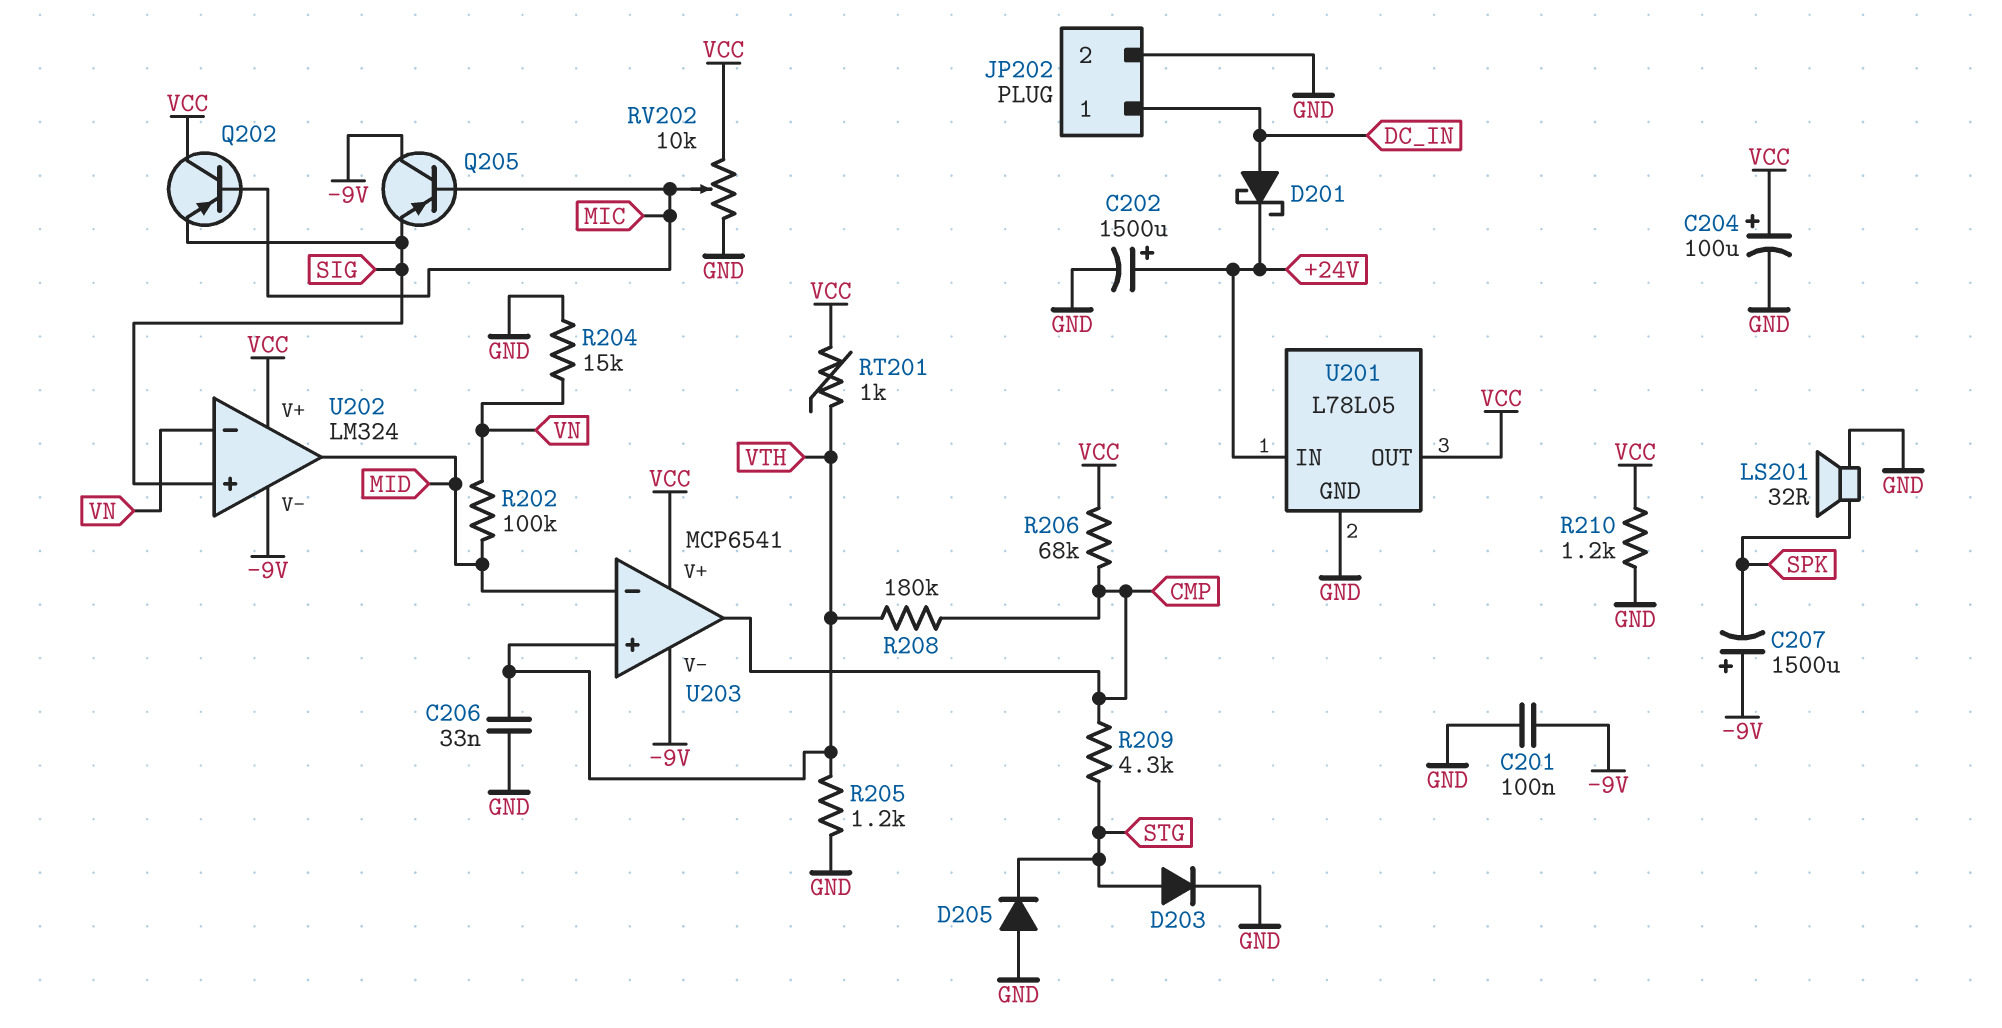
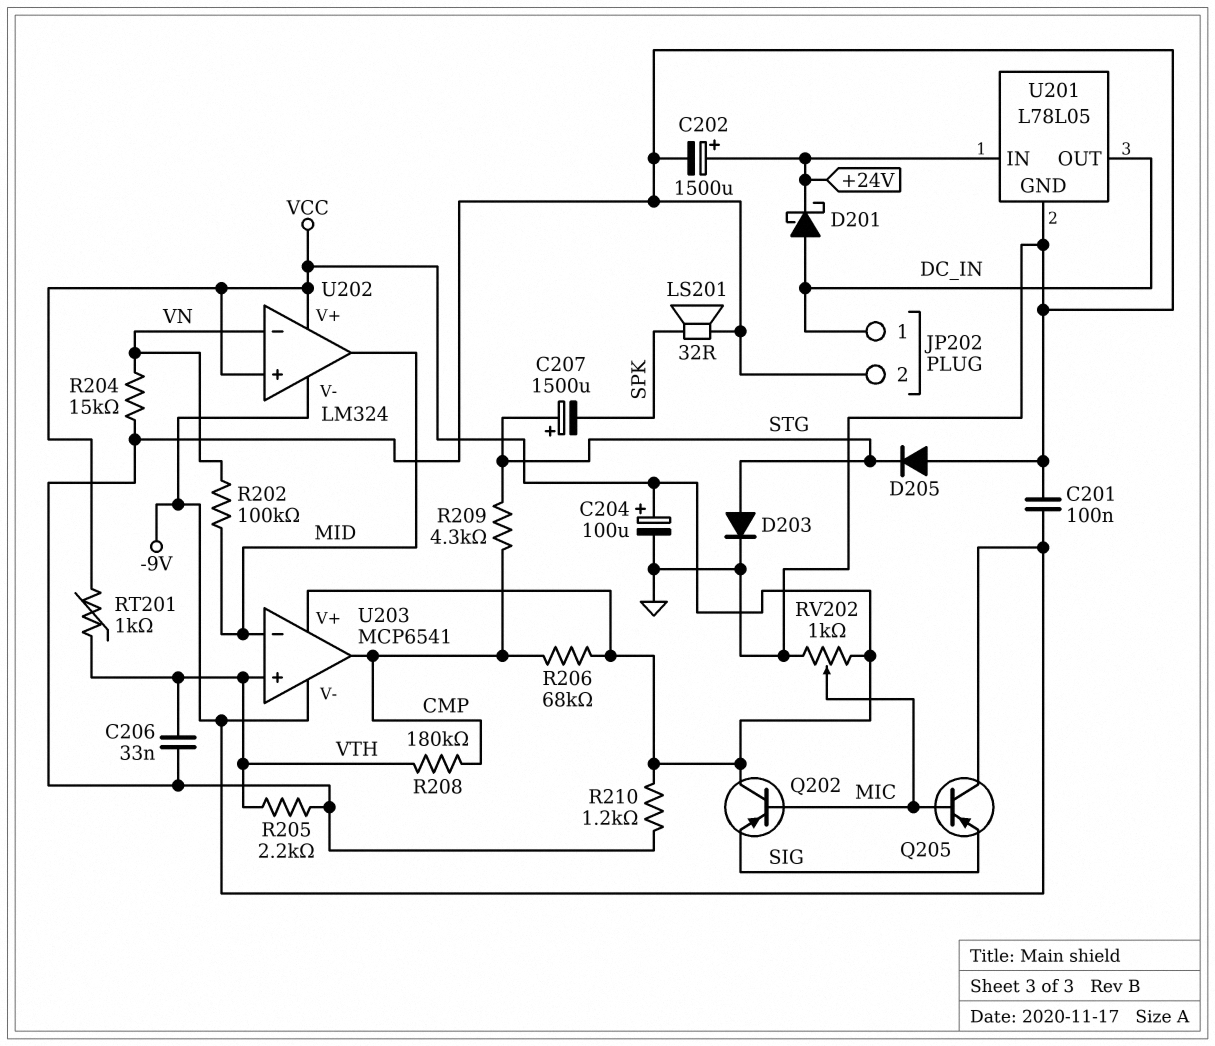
C207: 1500uF (plus -9V, minus SPK) -> 1500uF (plus STG, minus SPK)
R205: 1.2k (GND, VTH) -> 2.2k (GND, VTH)
RV202: 10k (GND, VCC, wiper MIC) -> 1k (GND, VCC, wiper MIC)
U201 pin OUT: VCC -> DC_IN
U202 pin in+: SIG -> VCC

